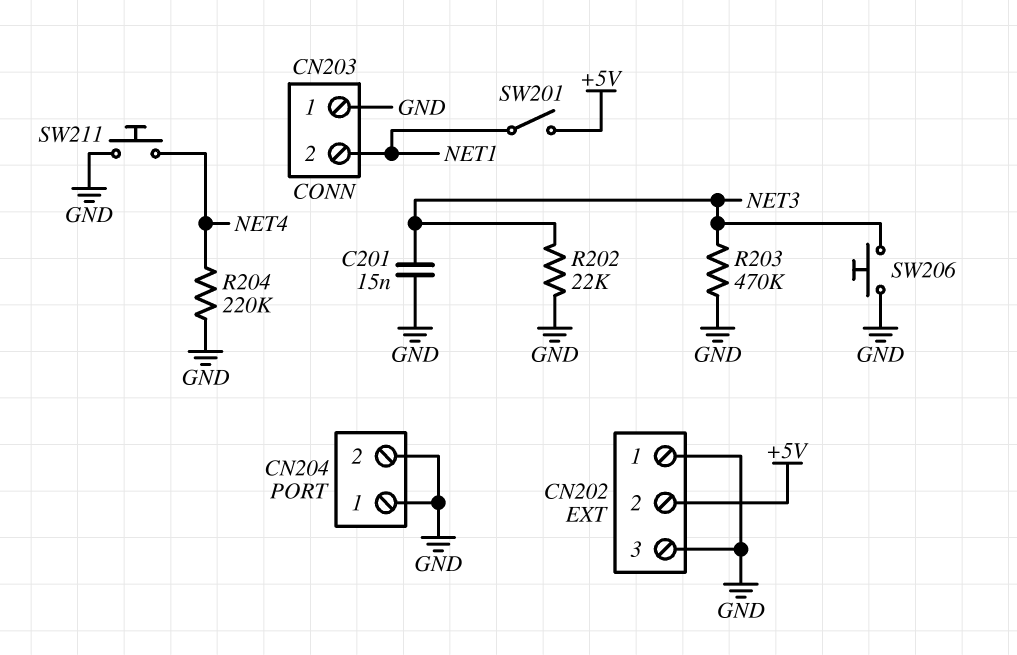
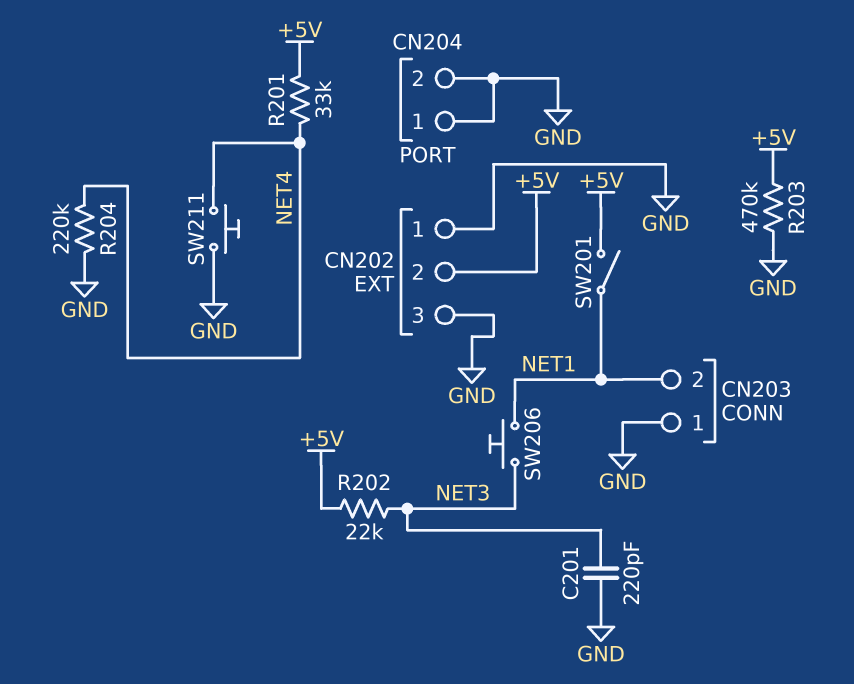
C201: 15nF (GND, NET3) -> 220pF (GND, NET3)
R201: none -> 33k (+5V, NET4)
R202: 22k (GND, NET3) -> 22k (+5V, NET3)
R203: 470k (GND, NET3) -> 470k (+5V, GND)
SW206: button (GND, NET3) -> button (NET1, NET3)

